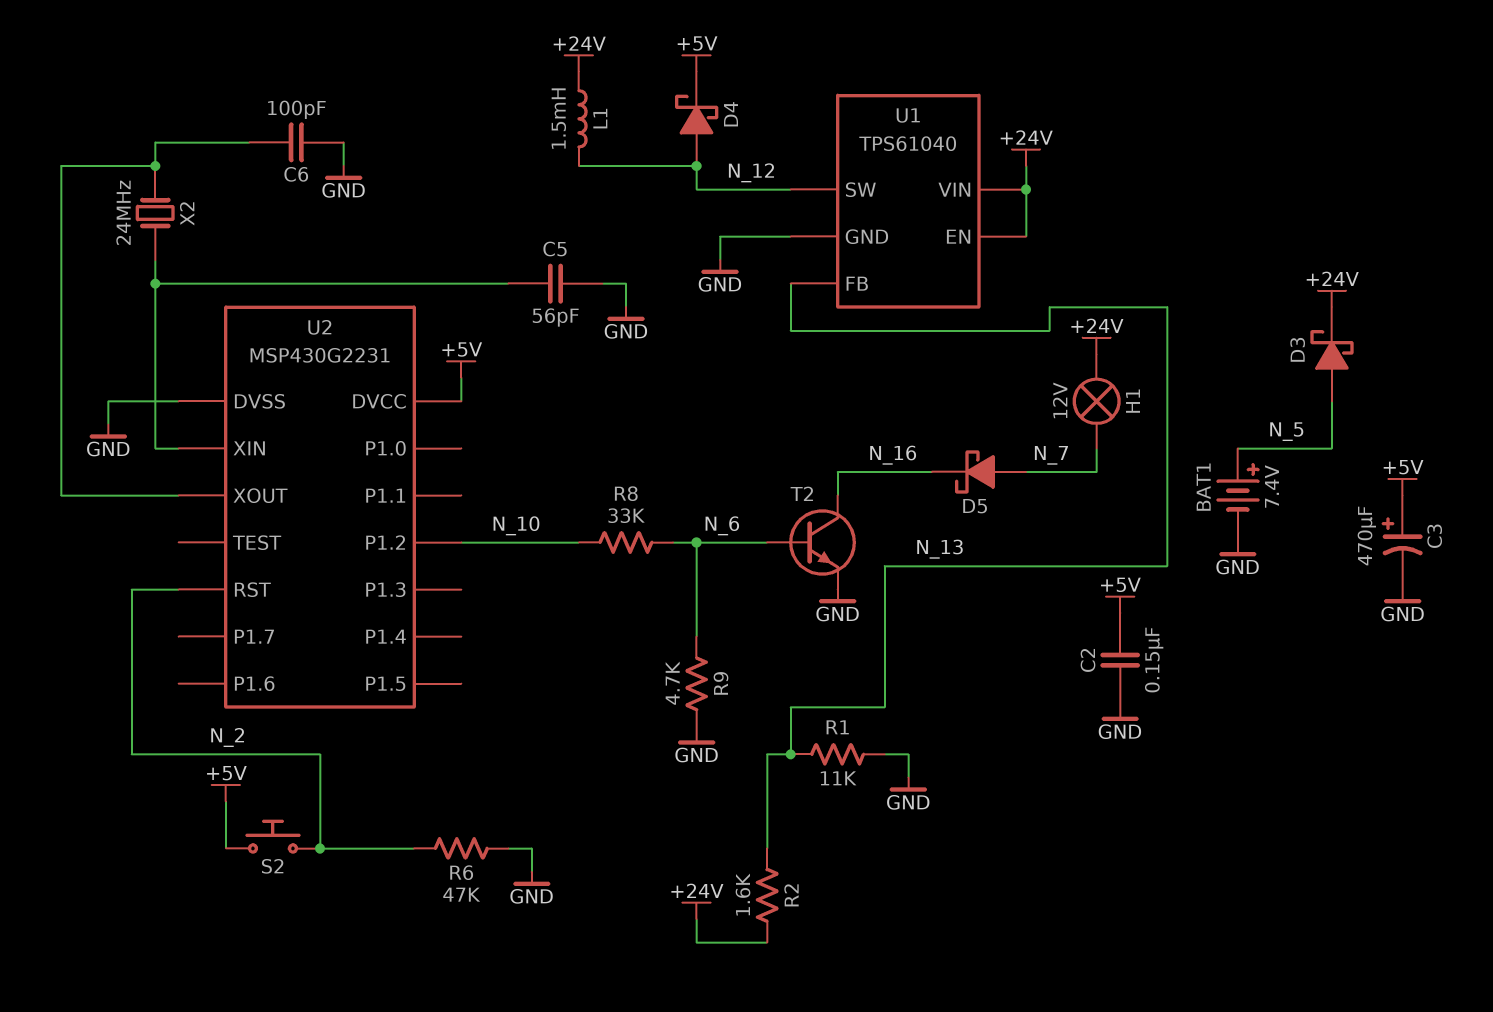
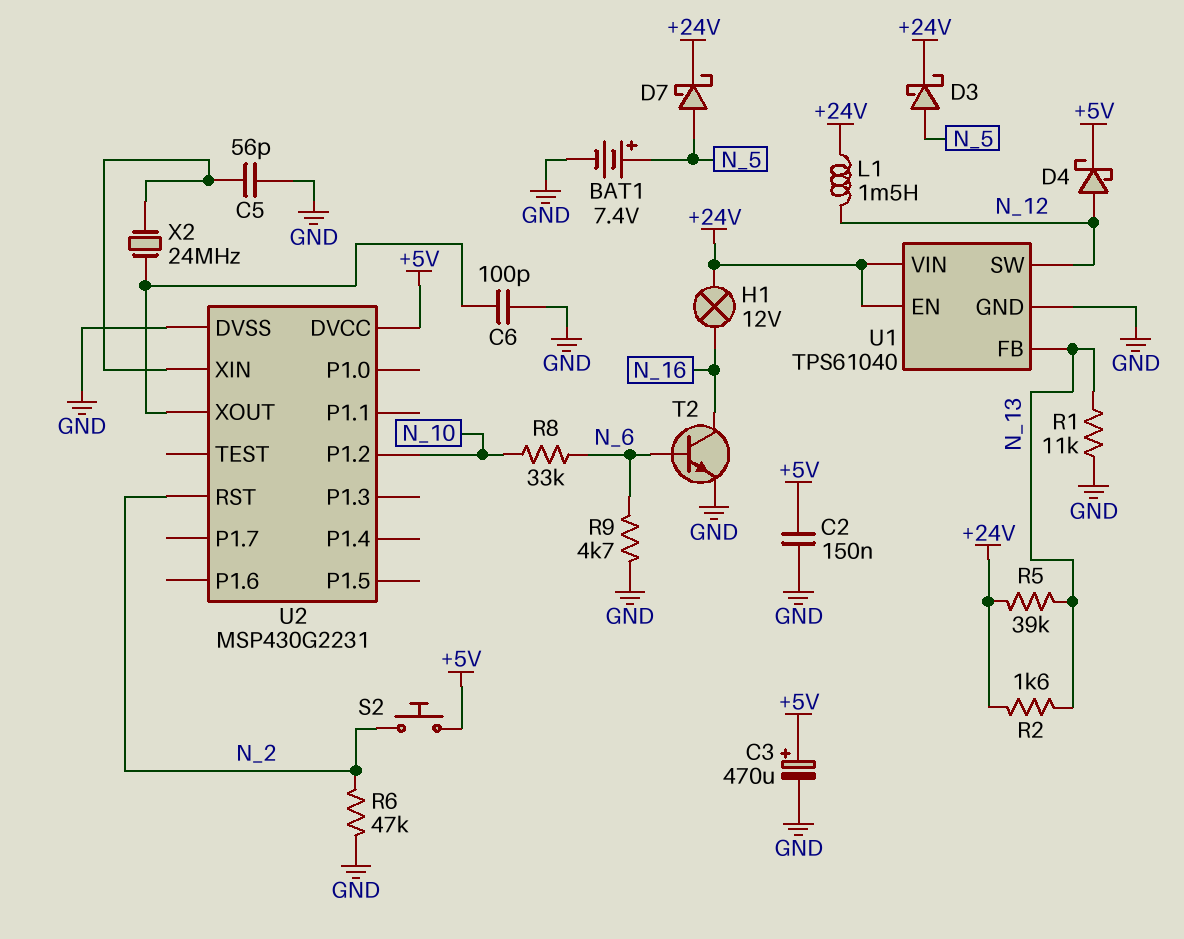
D5: schottky (A N_7, K N_16) -> none
D7: none -> schottky (A N_5, K +24V)
H1: lamp 12V (+24V, N_7) -> lamp 12V (+24V, N_16)
R5: none -> 39k (+24V, N_13)

